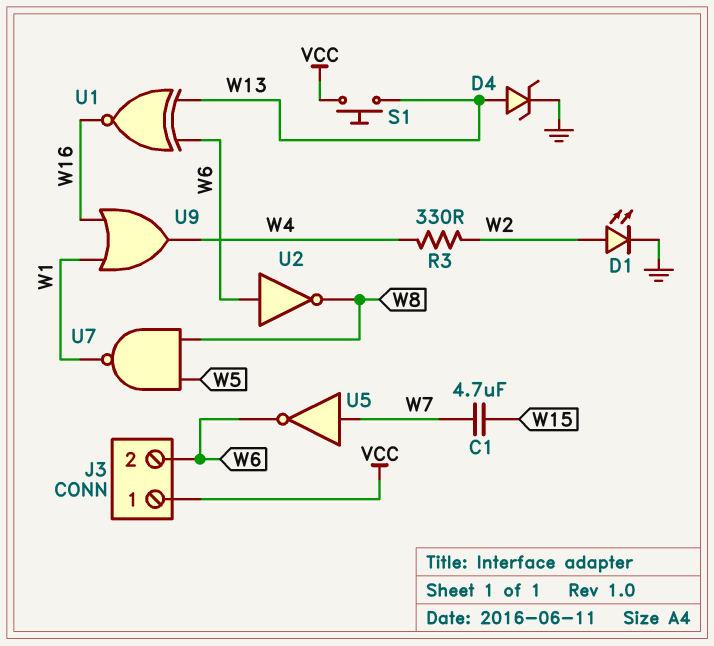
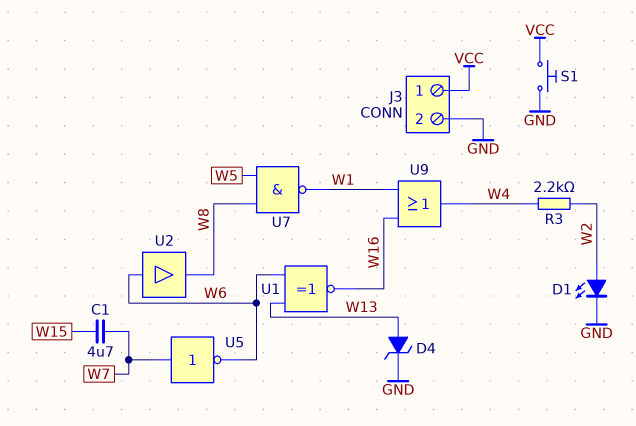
J3 pin 2: W6 -> GND
R3: 330 (W2, W4) -> 2.2k (W2, W4)
S1: button (VCC, W13) -> button (GND, VCC)
U2: NOT (in W6, out W8) -> buffer (in W6, out W8)

